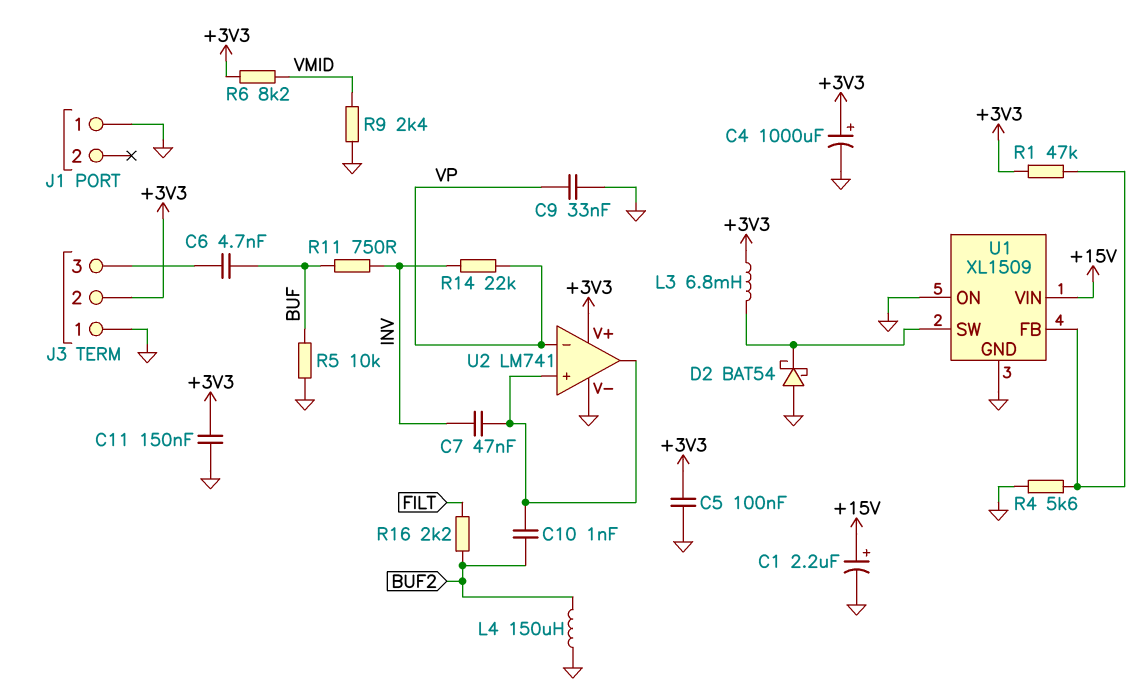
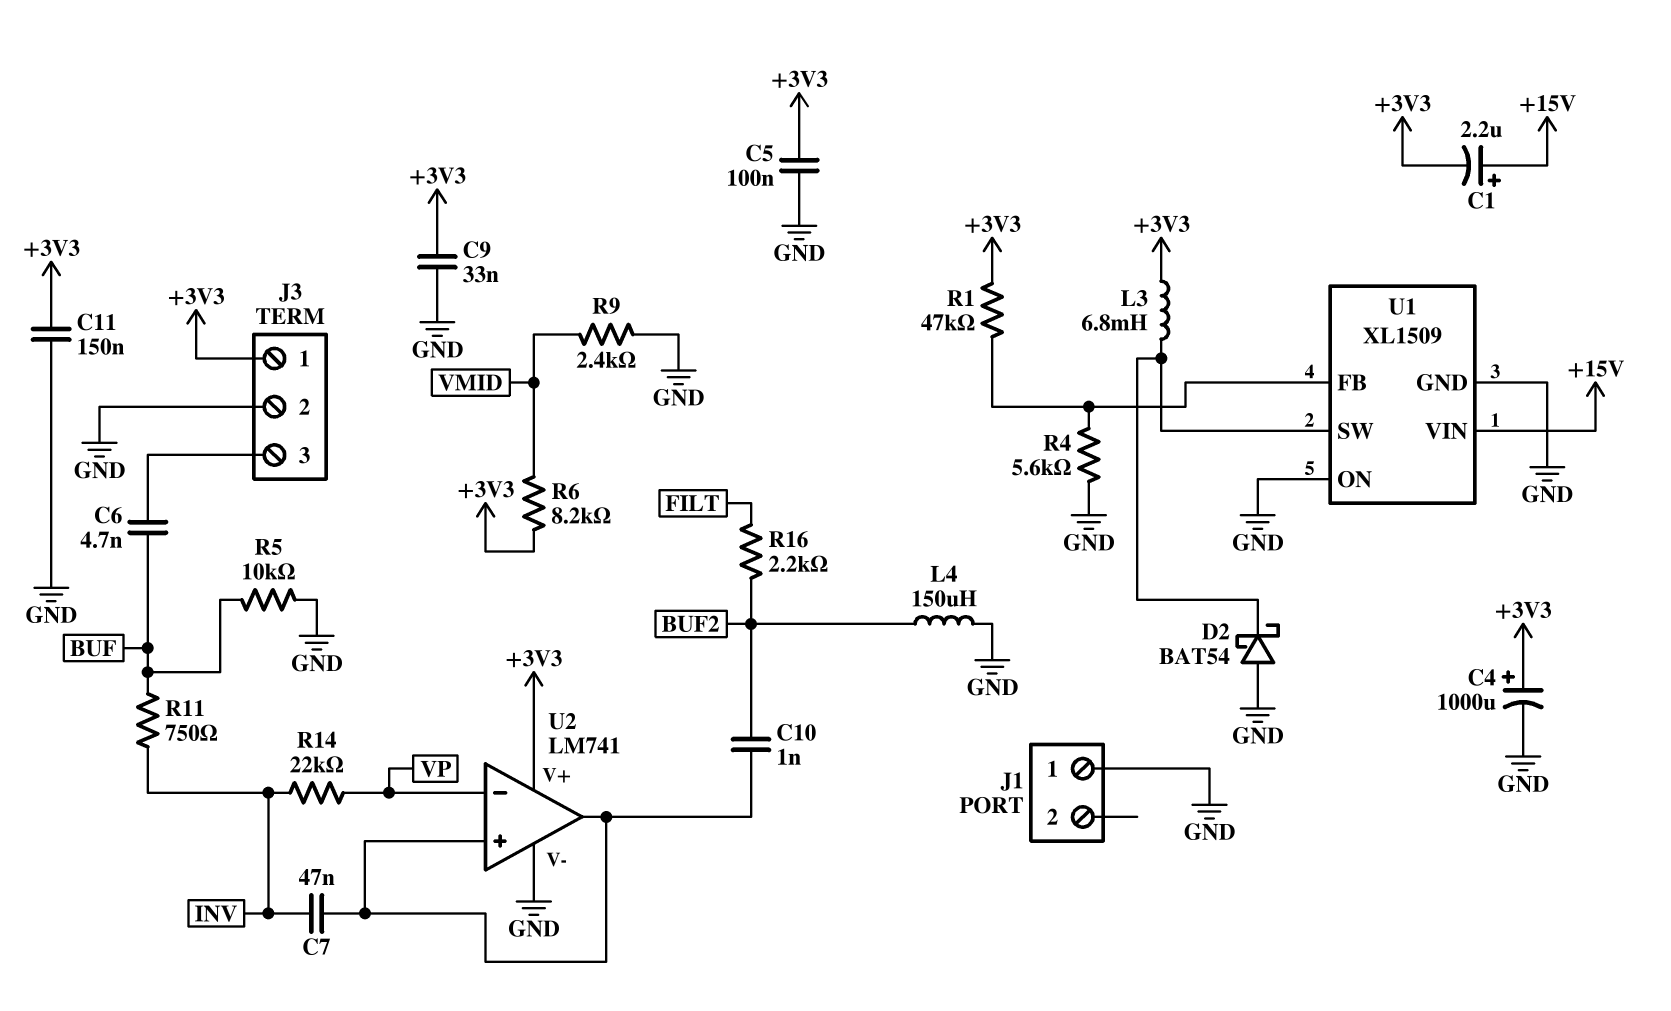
C1: 2.2uF (plus +15V, minus GND) -> 2.2uF (plus +15V, minus +3V3)
C9: 33nF (GND, VP) -> 33nF (+3V3, GND)
J3 pin 1: GND -> +3V3
J3 pin 2: +3V3 -> GND

